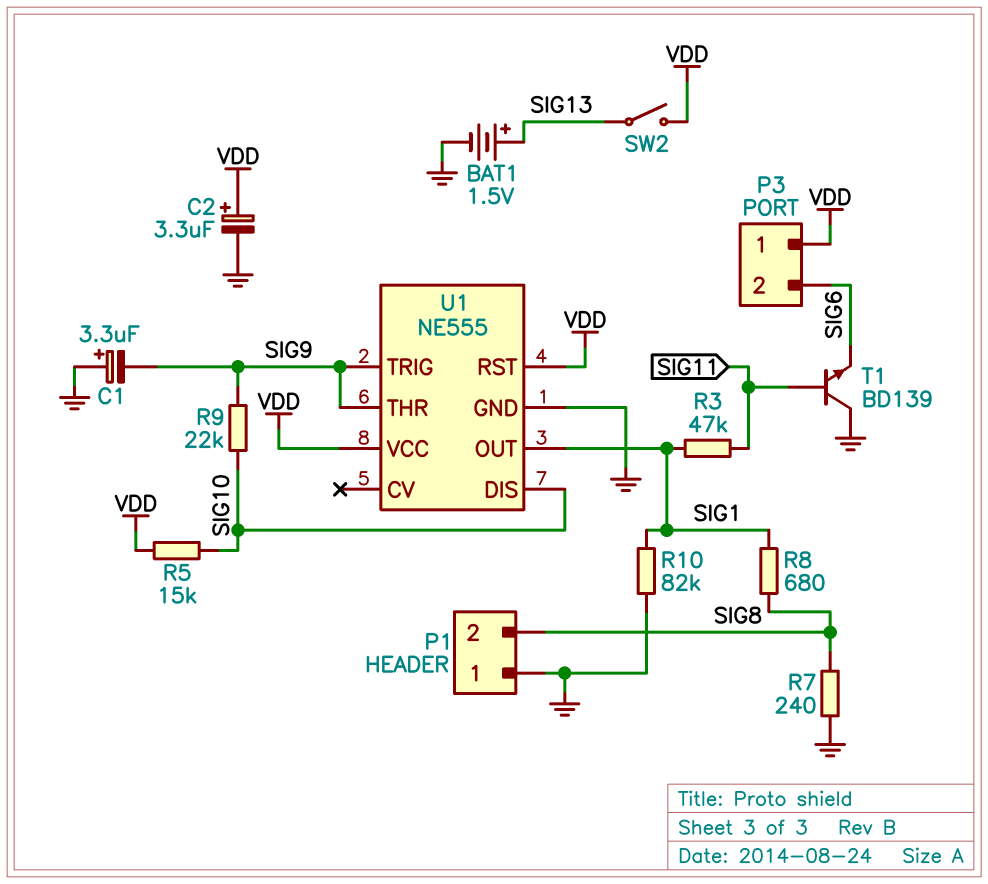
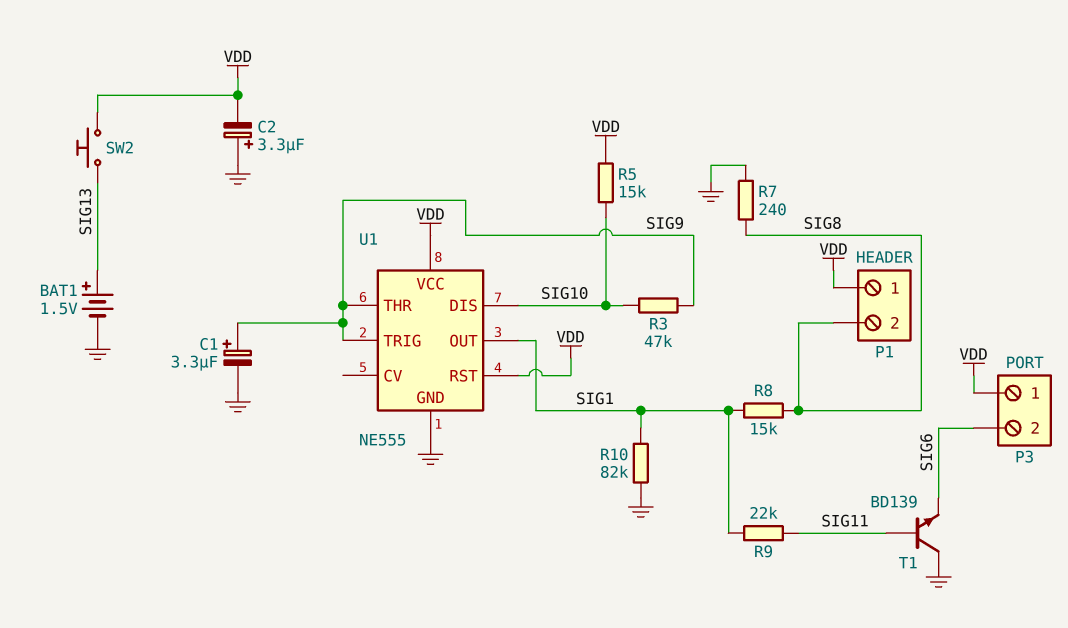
C1: 3.3uF (plus GND, minus SIG9) -> 3.3uF (plus SIG9, minus GND)
C2: 3.3uF (plus VDD, minus GND) -> 3.3uF (plus GND, minus VDD)
P1 pin 1: GND -> VDD
R3: 47k (SIG1, SIG11) -> 47k (SIG9, SIG10)
R8: 680 (SIG1, SIG8) -> 15k (SIG1, SIG8)
R9: 22k (SIG9, SIG10) -> 22k (SIG1, SIG11)
SW2: switch (SIG13, VDD) -> button (SIG13, VDD)

